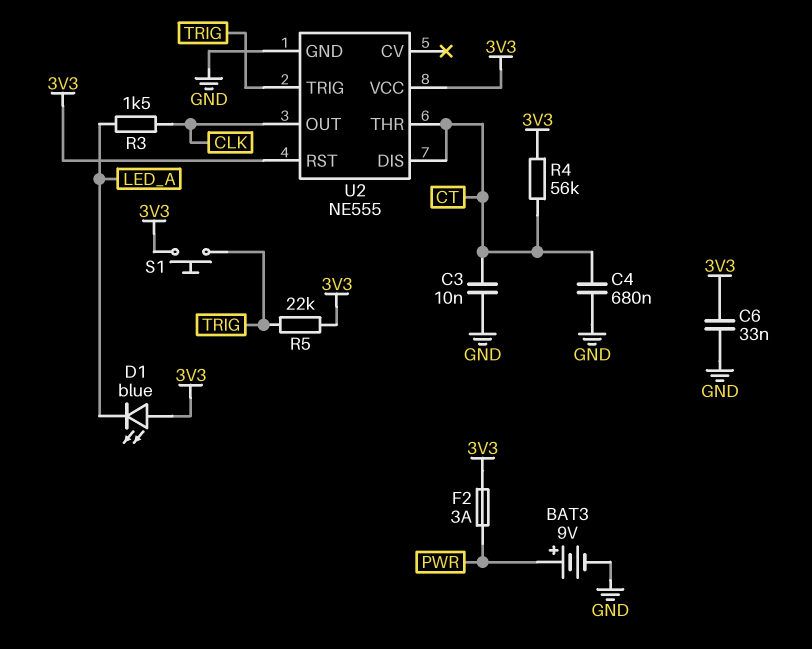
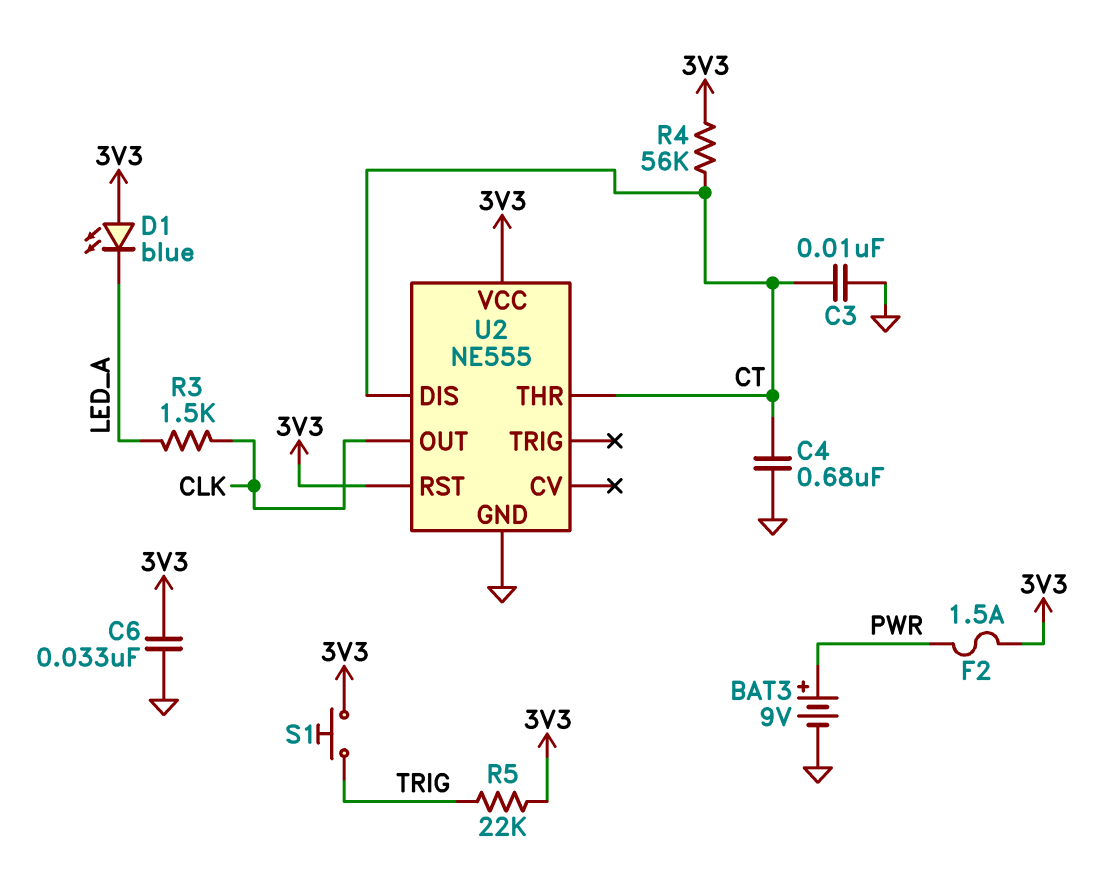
F2: 3A (3V3, PWR) -> 1.5A (3V3, PWR)
U2 pin TRIG: TRIG -> none

